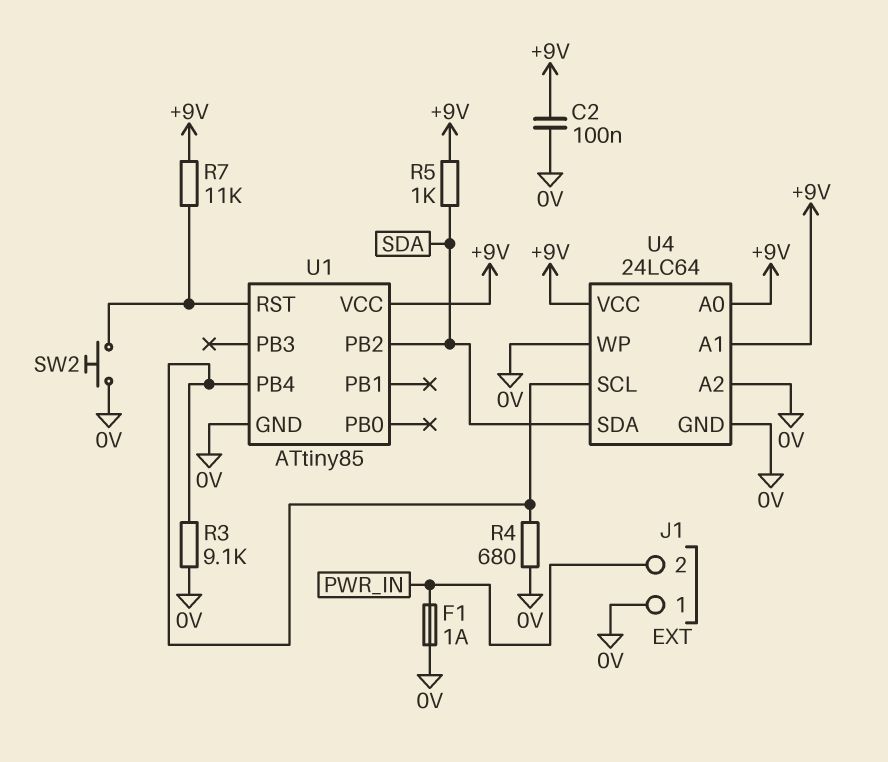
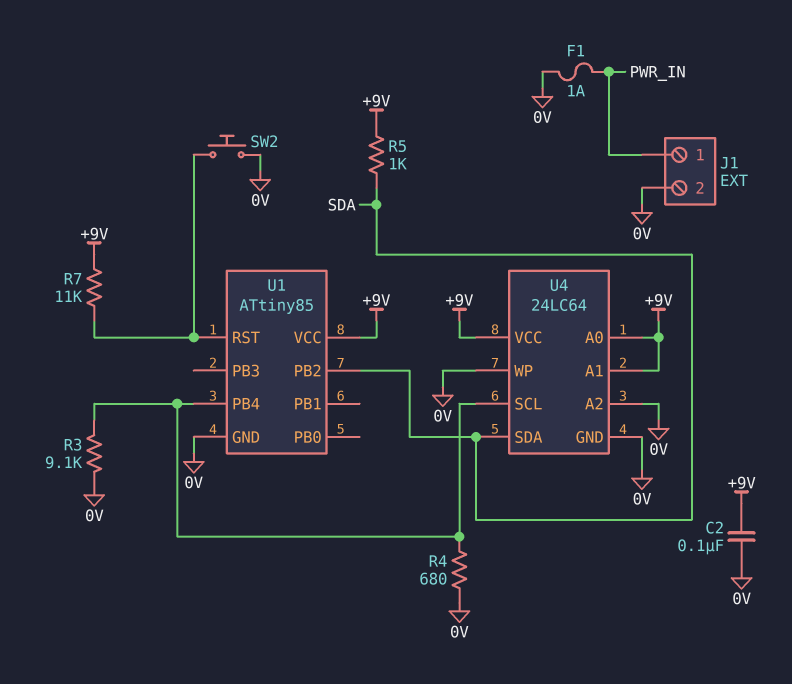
J1 pin 1: 0V -> PWR_IN
J1 pin 2: PWR_IN -> 0V

